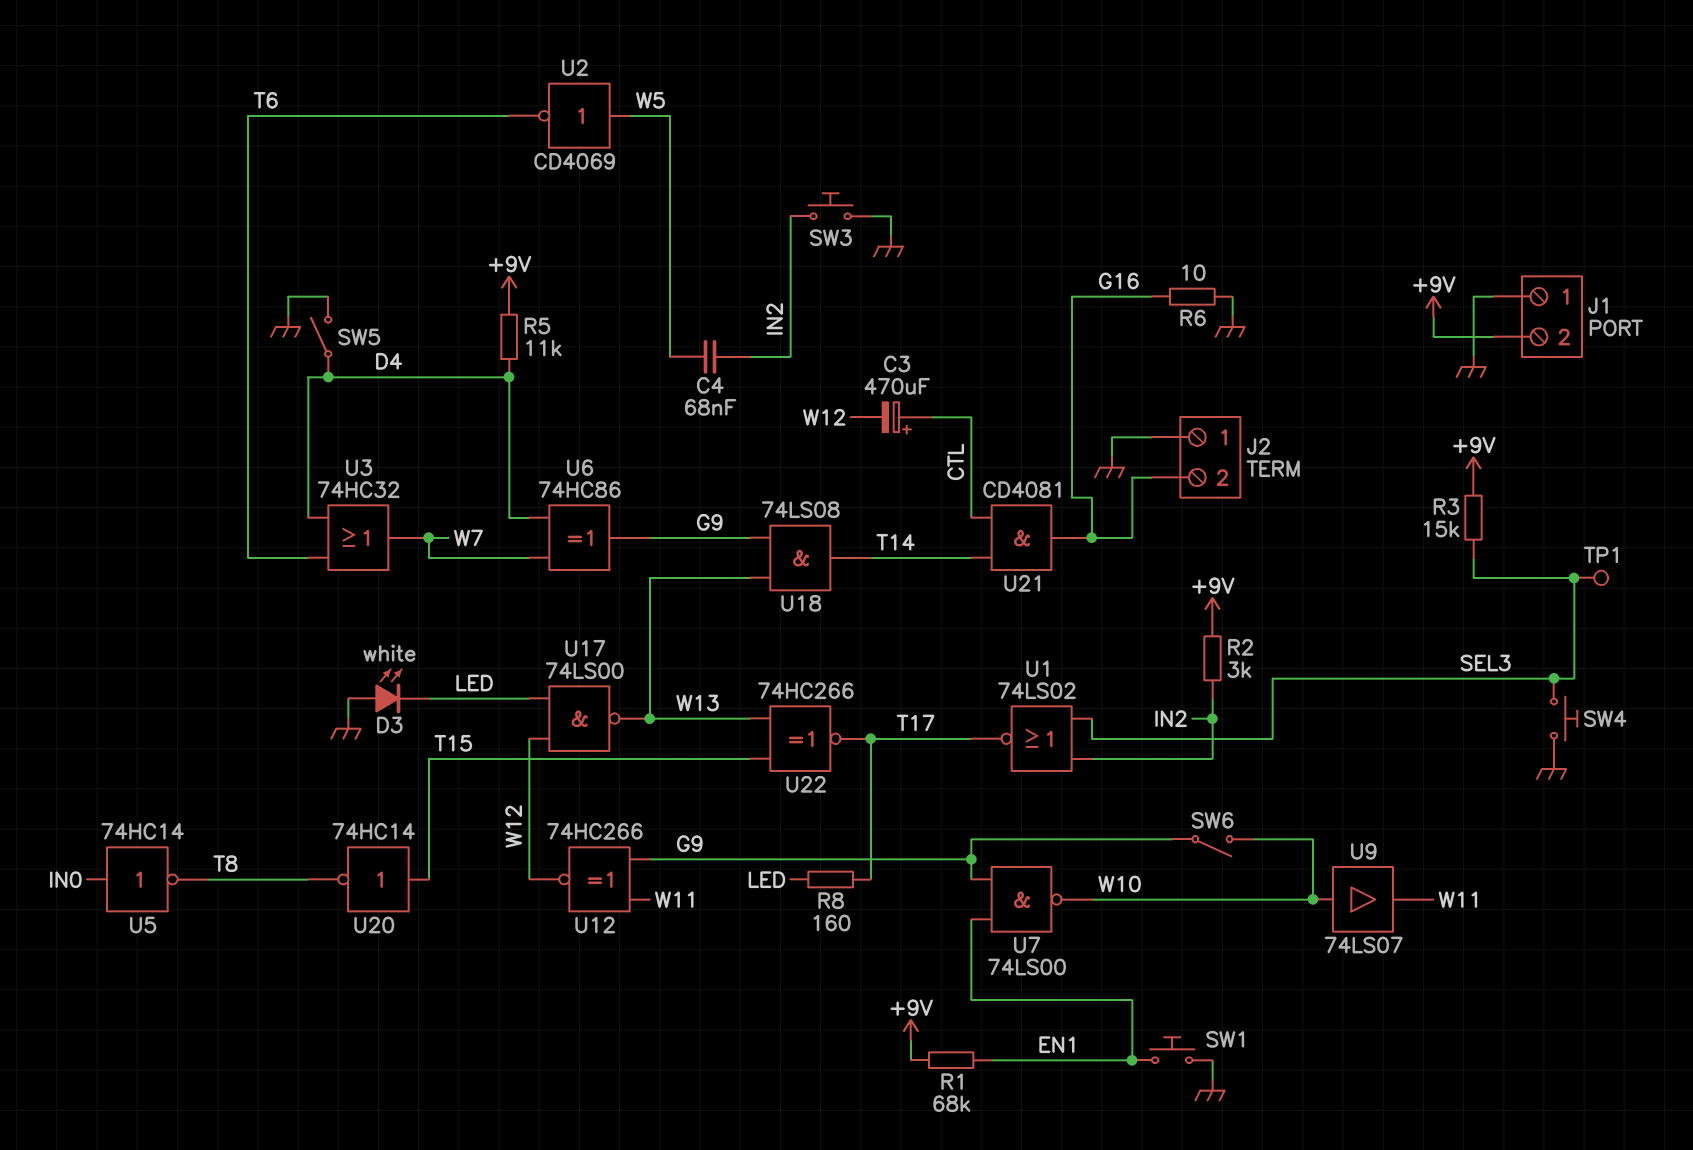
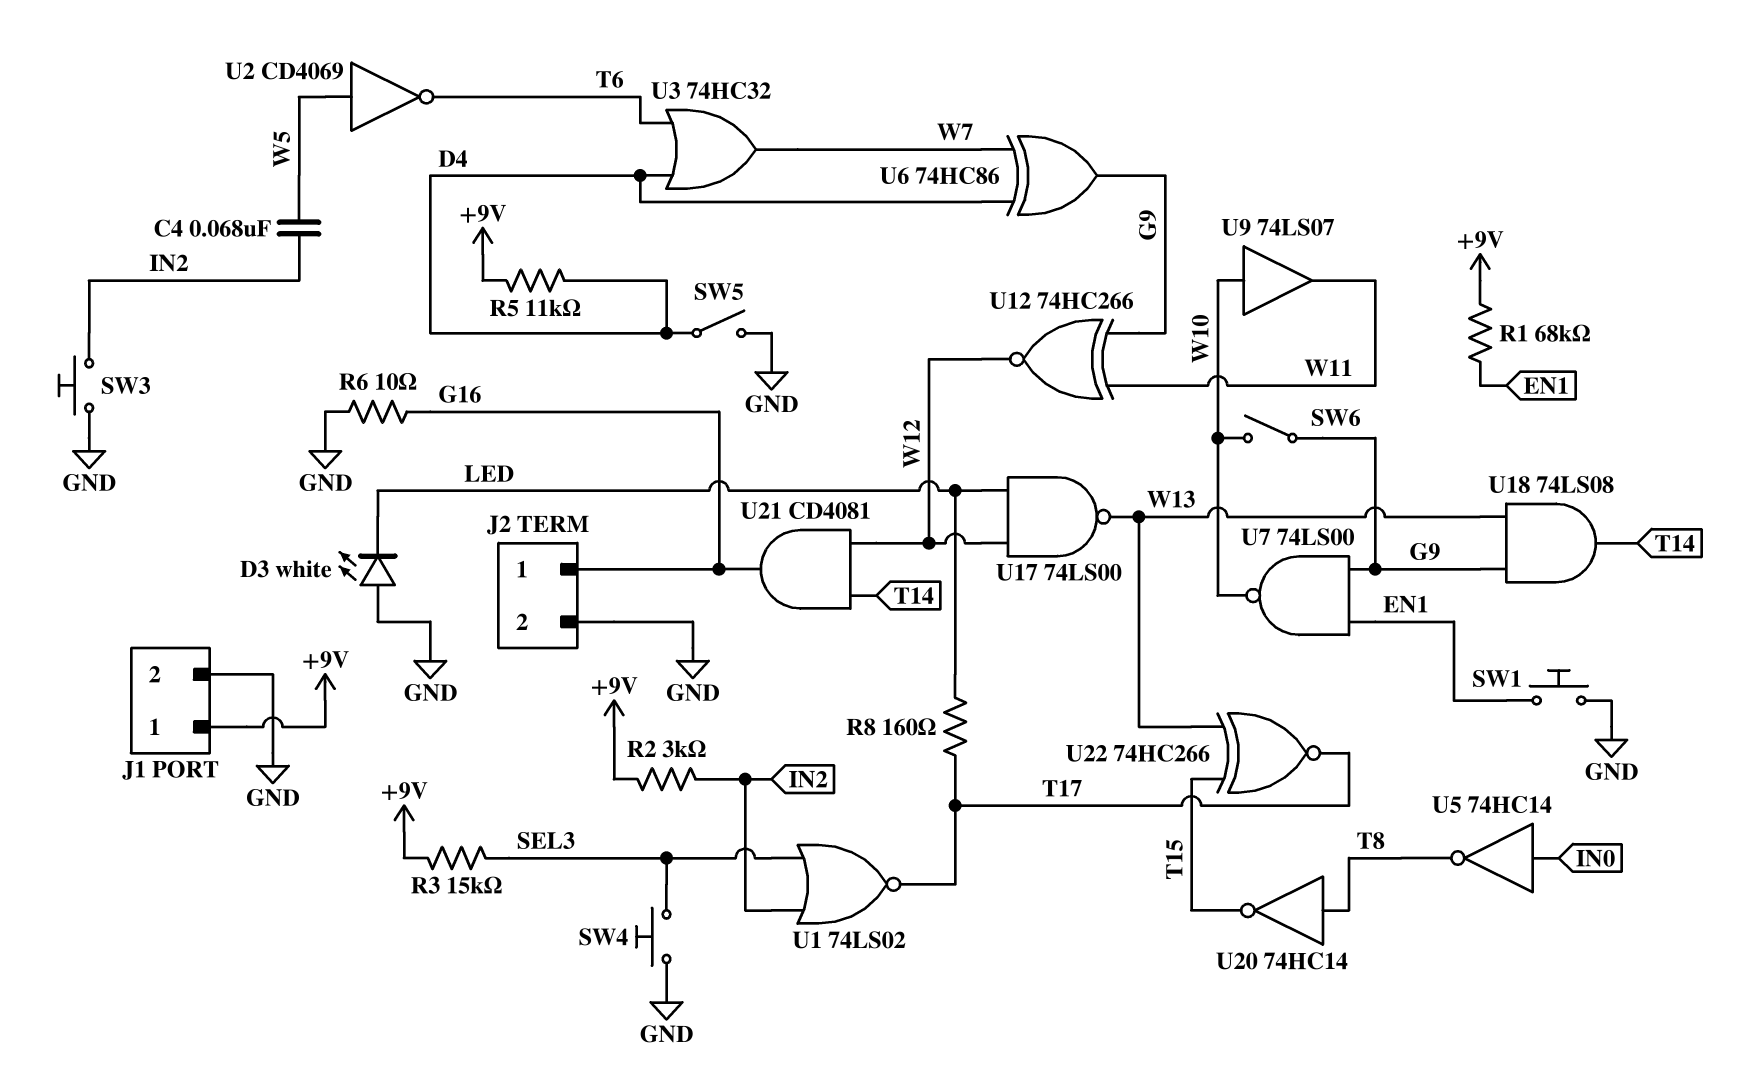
C3: 470uF (plus CTL, minus W12) -> none
J1 pin 1: GND -> +9V
J1 pin 2: +9V -> GND
J2 pin 1: GND -> G16
J2 pin 2: G16 -> GND
TP1: test point (SEL3) -> none
U20: NOT 74HC14 (in T15, out T8) -> NOT 74HC14 (in T8, out T15)
U21: AND CD4081 (in CTL, in T14, out G16) -> AND CD4081 (in T14, in W12, out G16)

